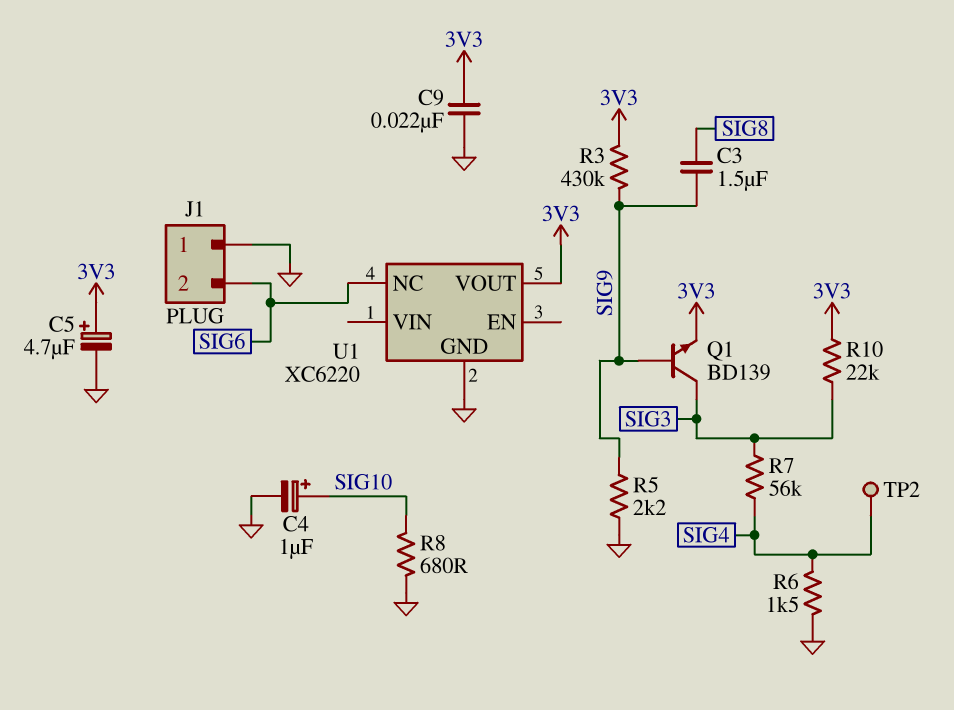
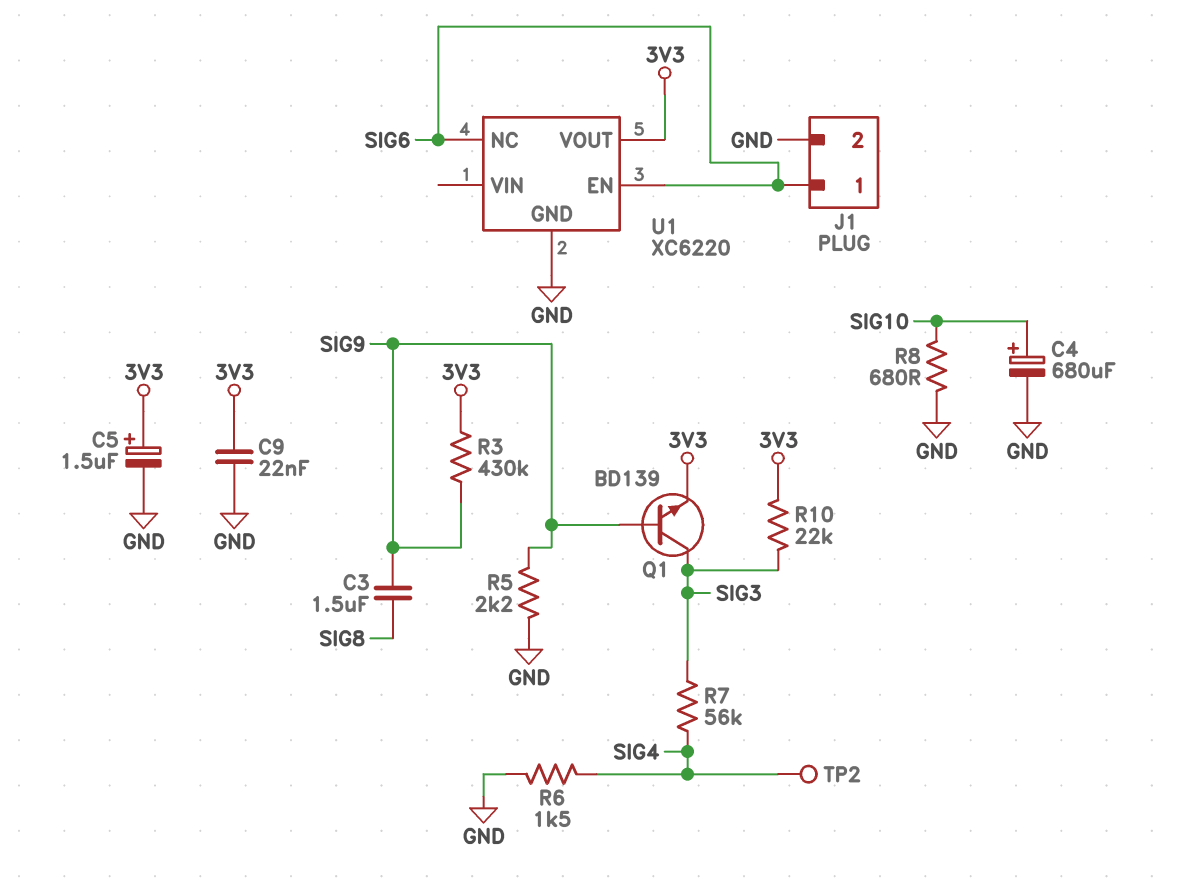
C4: 1uF (plus SIG10, minus GND) -> 680uF (plus SIG10, minus GND)
C5: 4.7uF (plus 3V3, minus GND) -> 1.5uF (plus 3V3, minus GND)
J1 pin 1: GND -> SIG6
J1 pin 2: SIG6 -> GND
U1 pin EN: none -> SIG6

